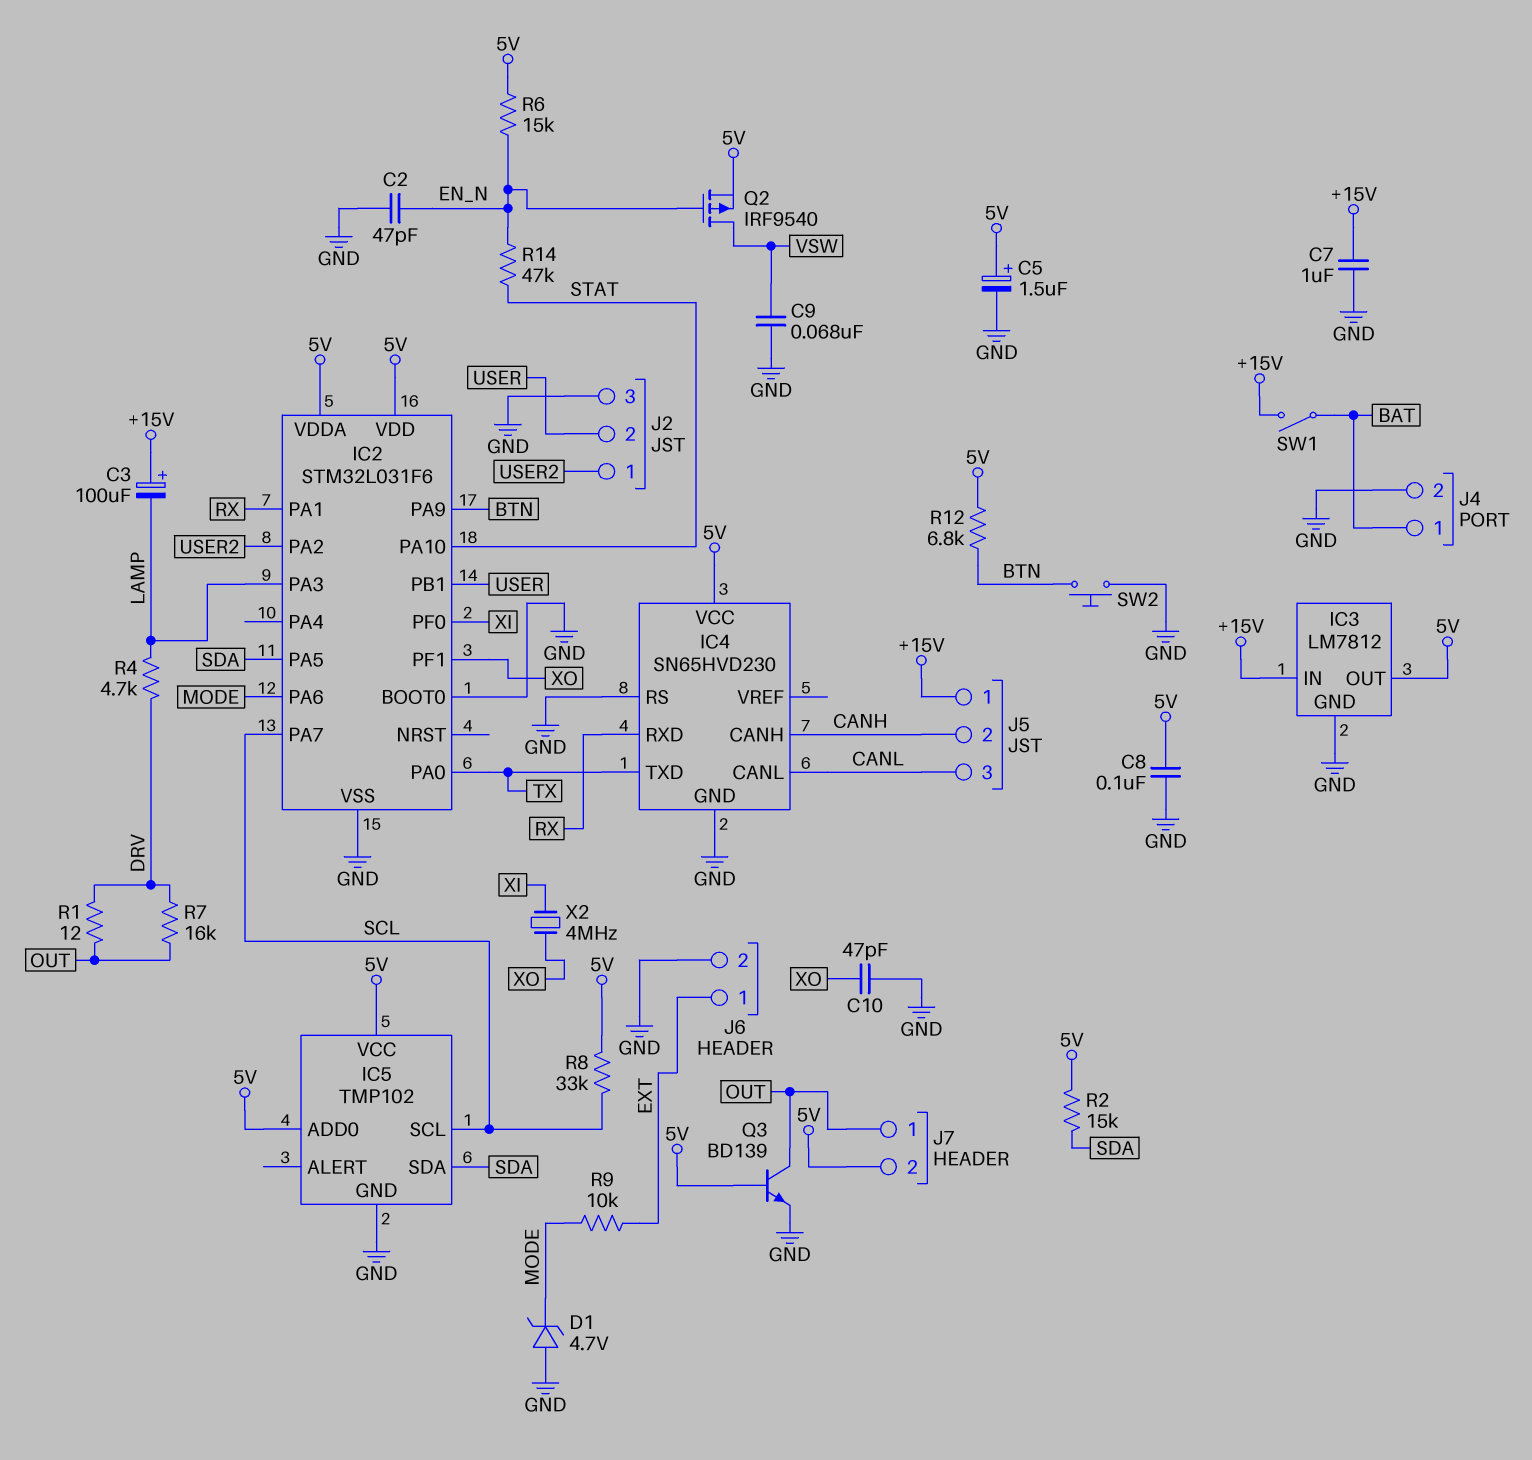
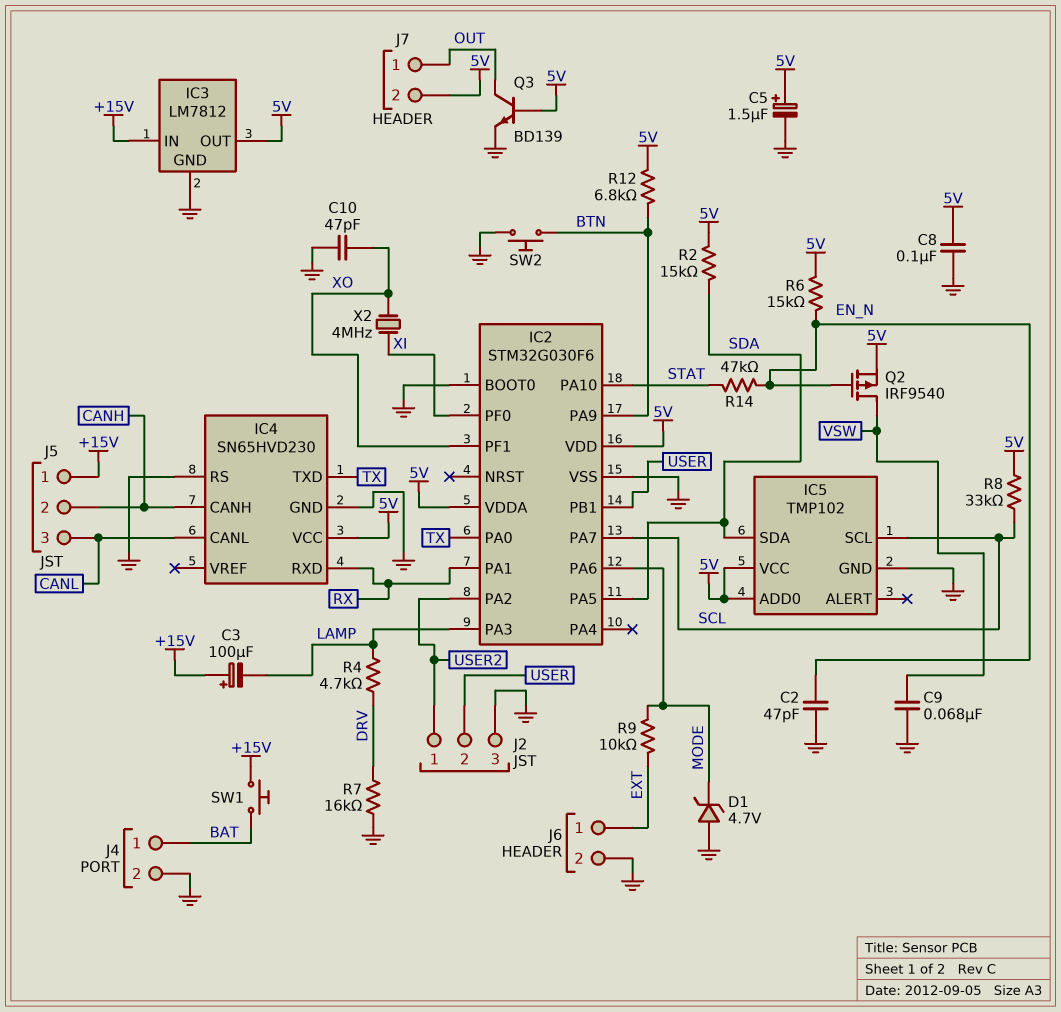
C7: 1uF (+15V, GND) -> none
IC2: STM32L031F6 -> STM32G030F6
R1: 12 (DRV, OUT) -> none
R7: 16k (DRV, OUT) -> 16k (DRV, GND)
SW1: switch (+15V, BAT) -> button (+15V, BAT)

